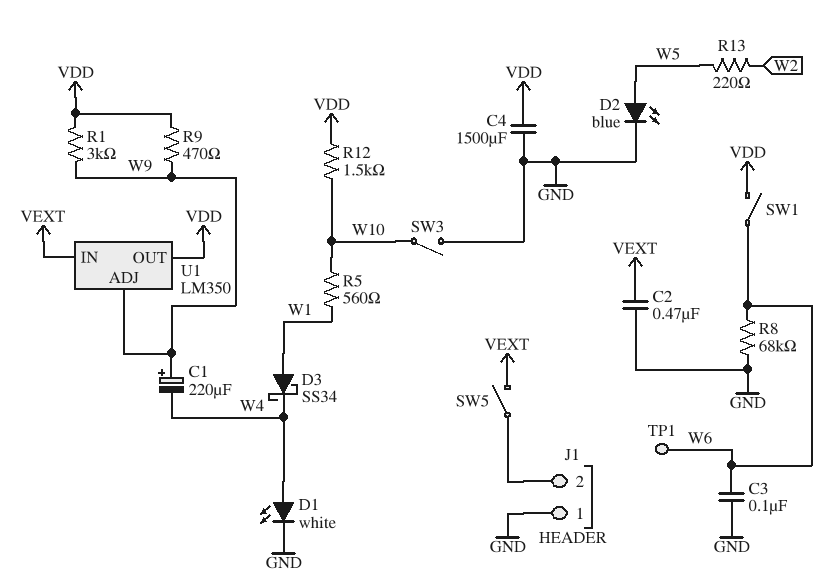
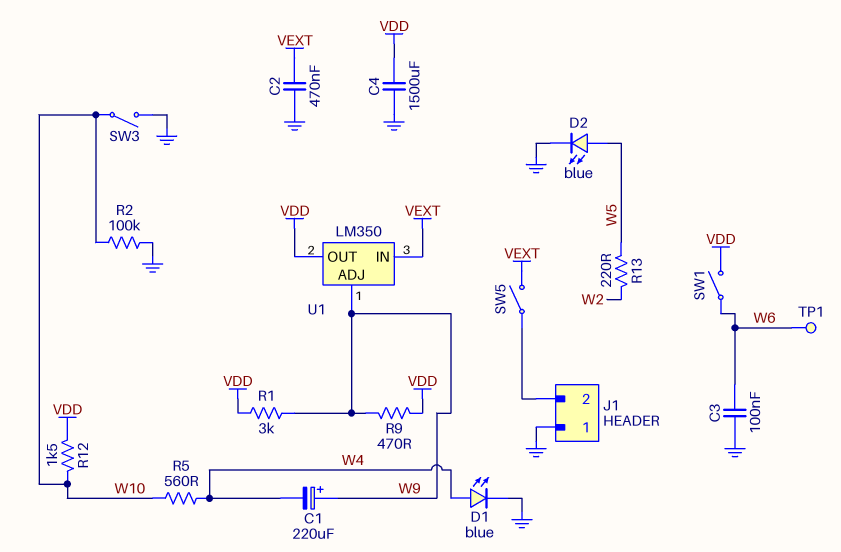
D1: LED white (A W4, K GND) -> LED blue (A W4, K GND)
D3: schottky SS34 (A W1, K W4) -> none
R2: none -> 100k (GND, W10)
R5: 560 (W1, W10) -> 560 (W4, W10)
R8: 68k (GND, W6) -> none

